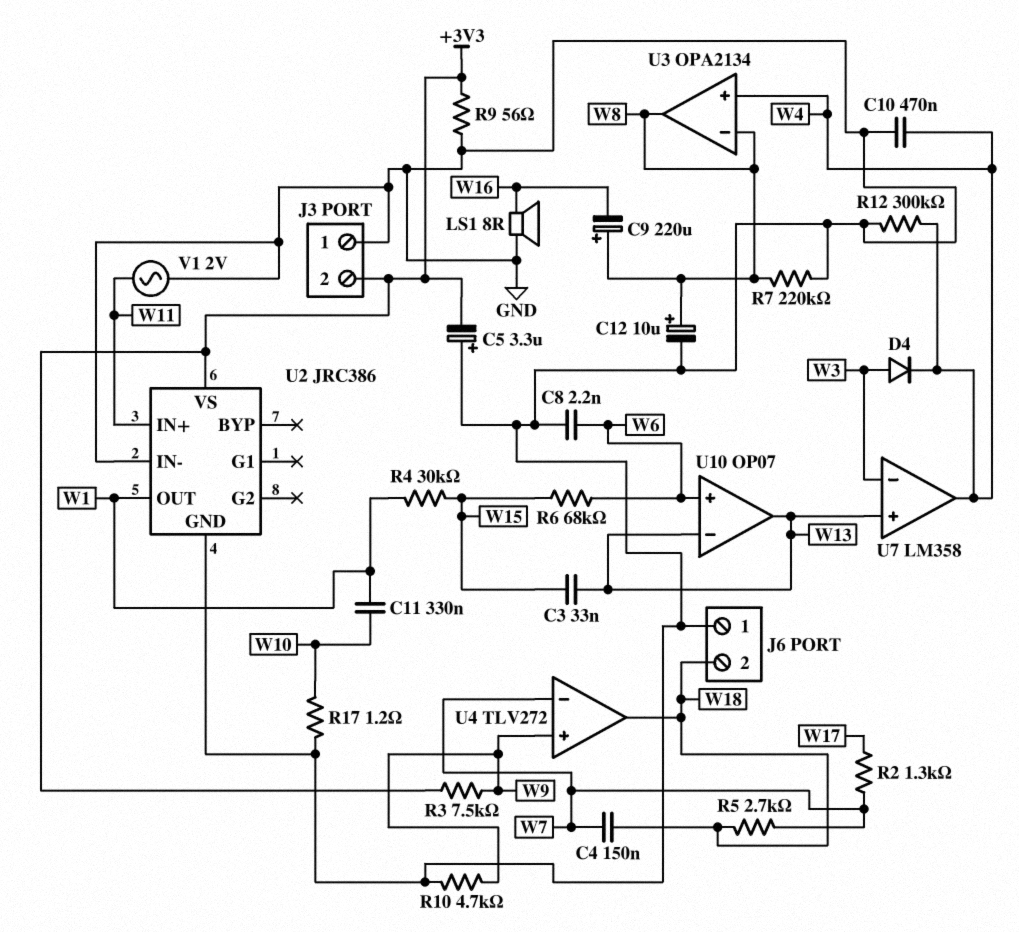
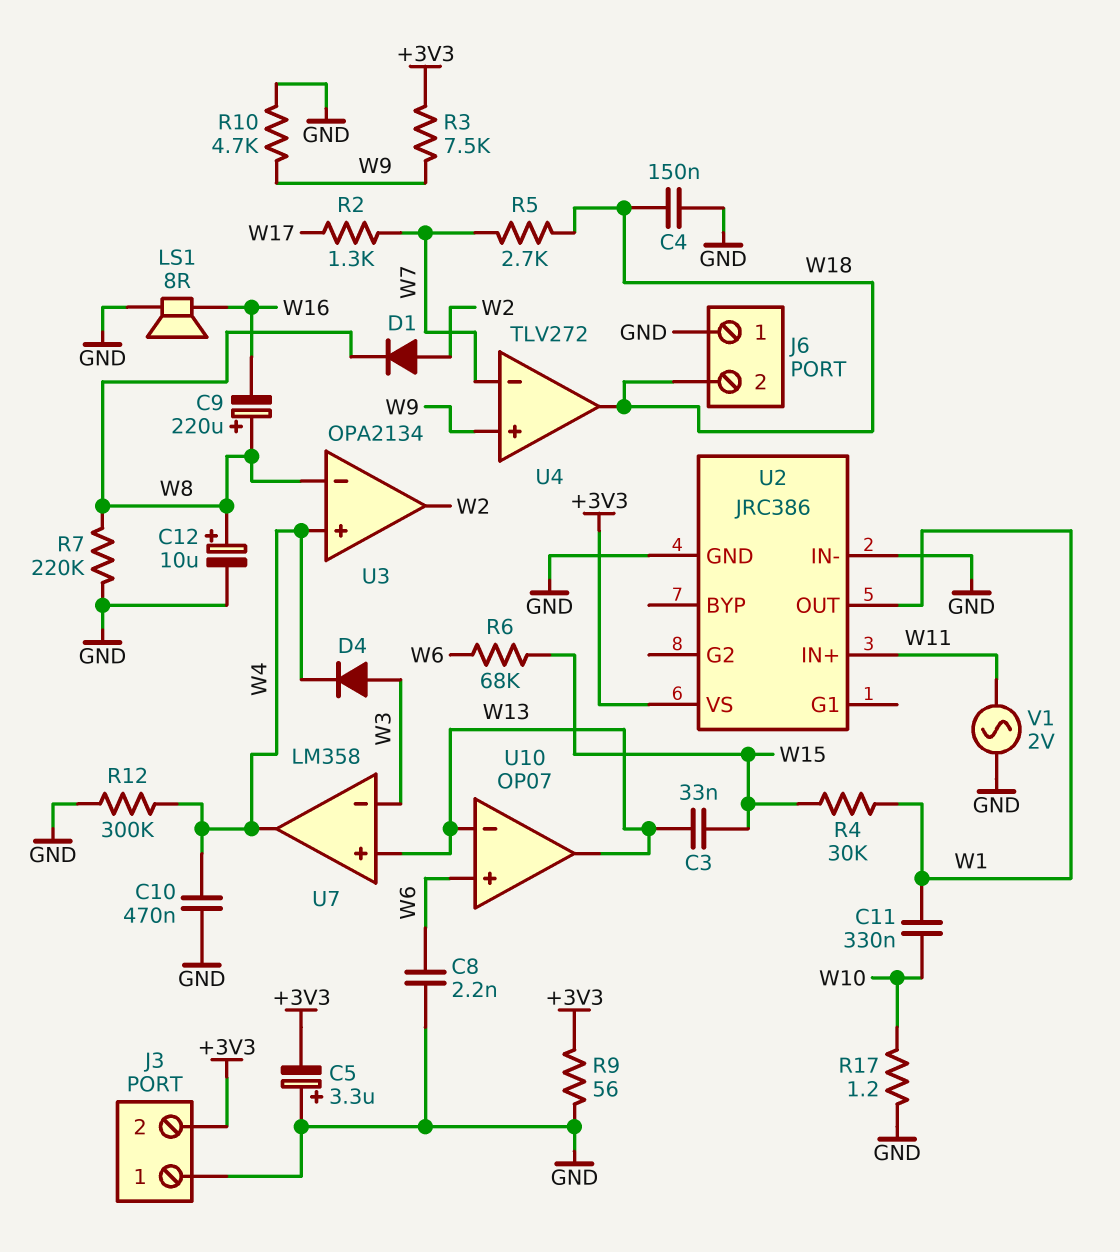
C4: 150nF (W7, W18) -> 150nF (GND, W18)
D1: none -> diode (A W2, K W8)
U3 pin out: W8 -> W2

